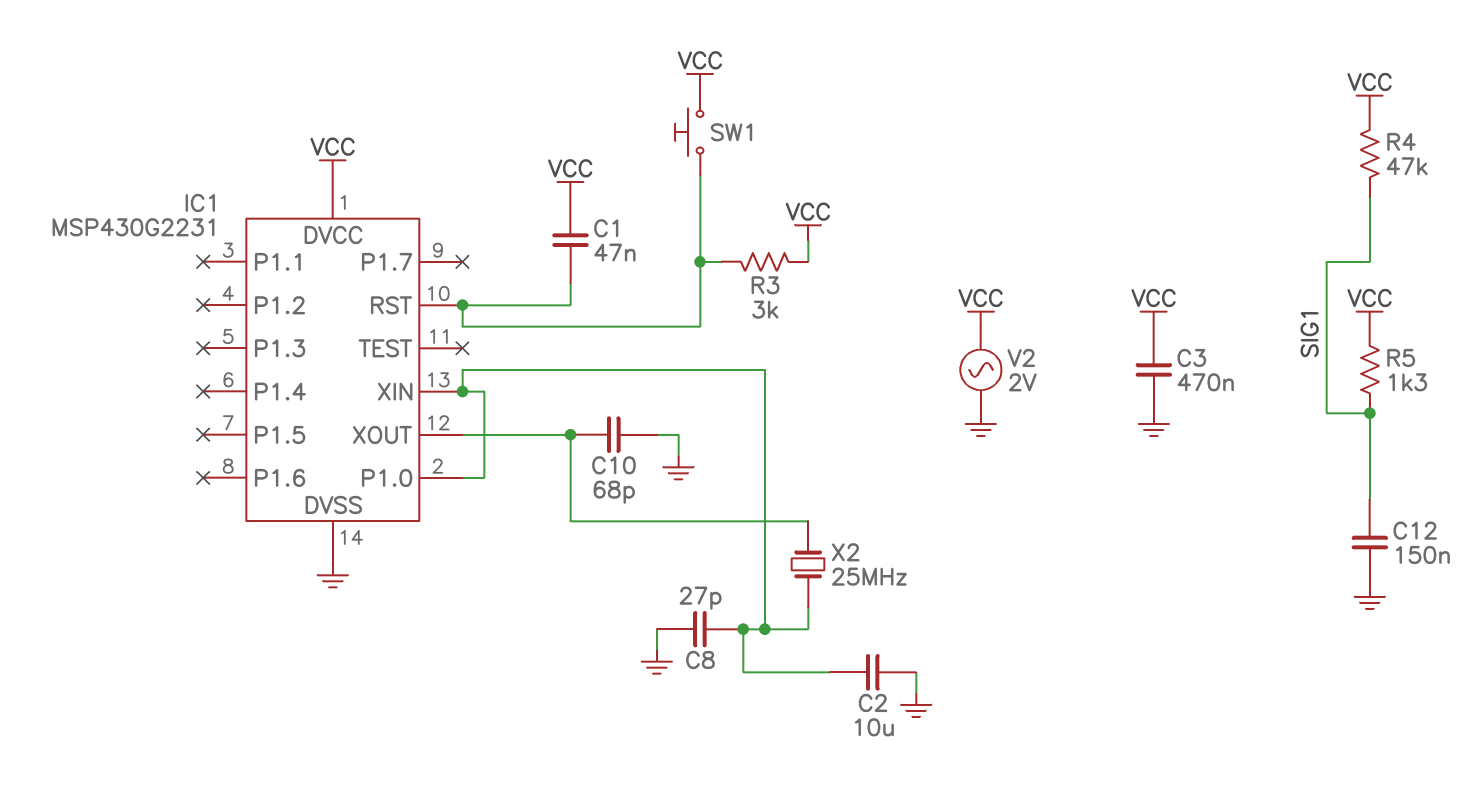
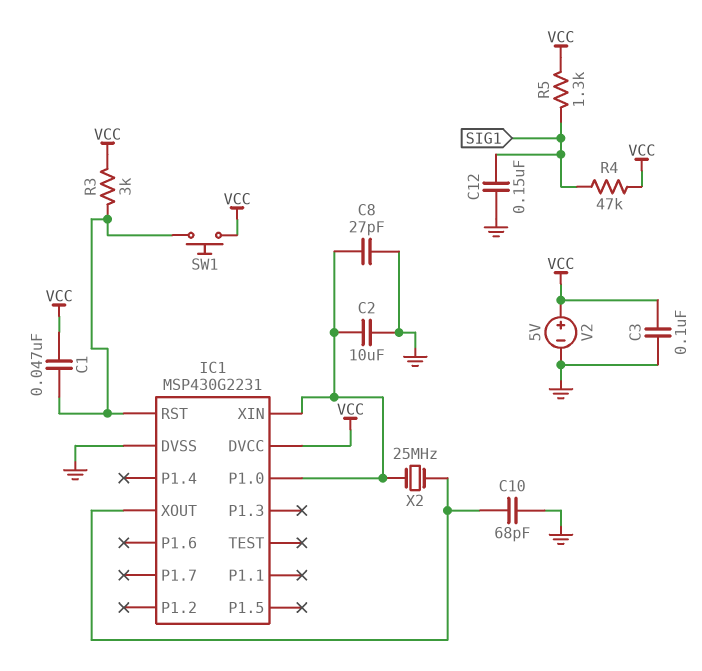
C3: 470nF (GND, VCC) -> 100nF (GND, VCC)
V2: AC 2V (GND, VCC) -> 5V (plus VCC, minus GND)

